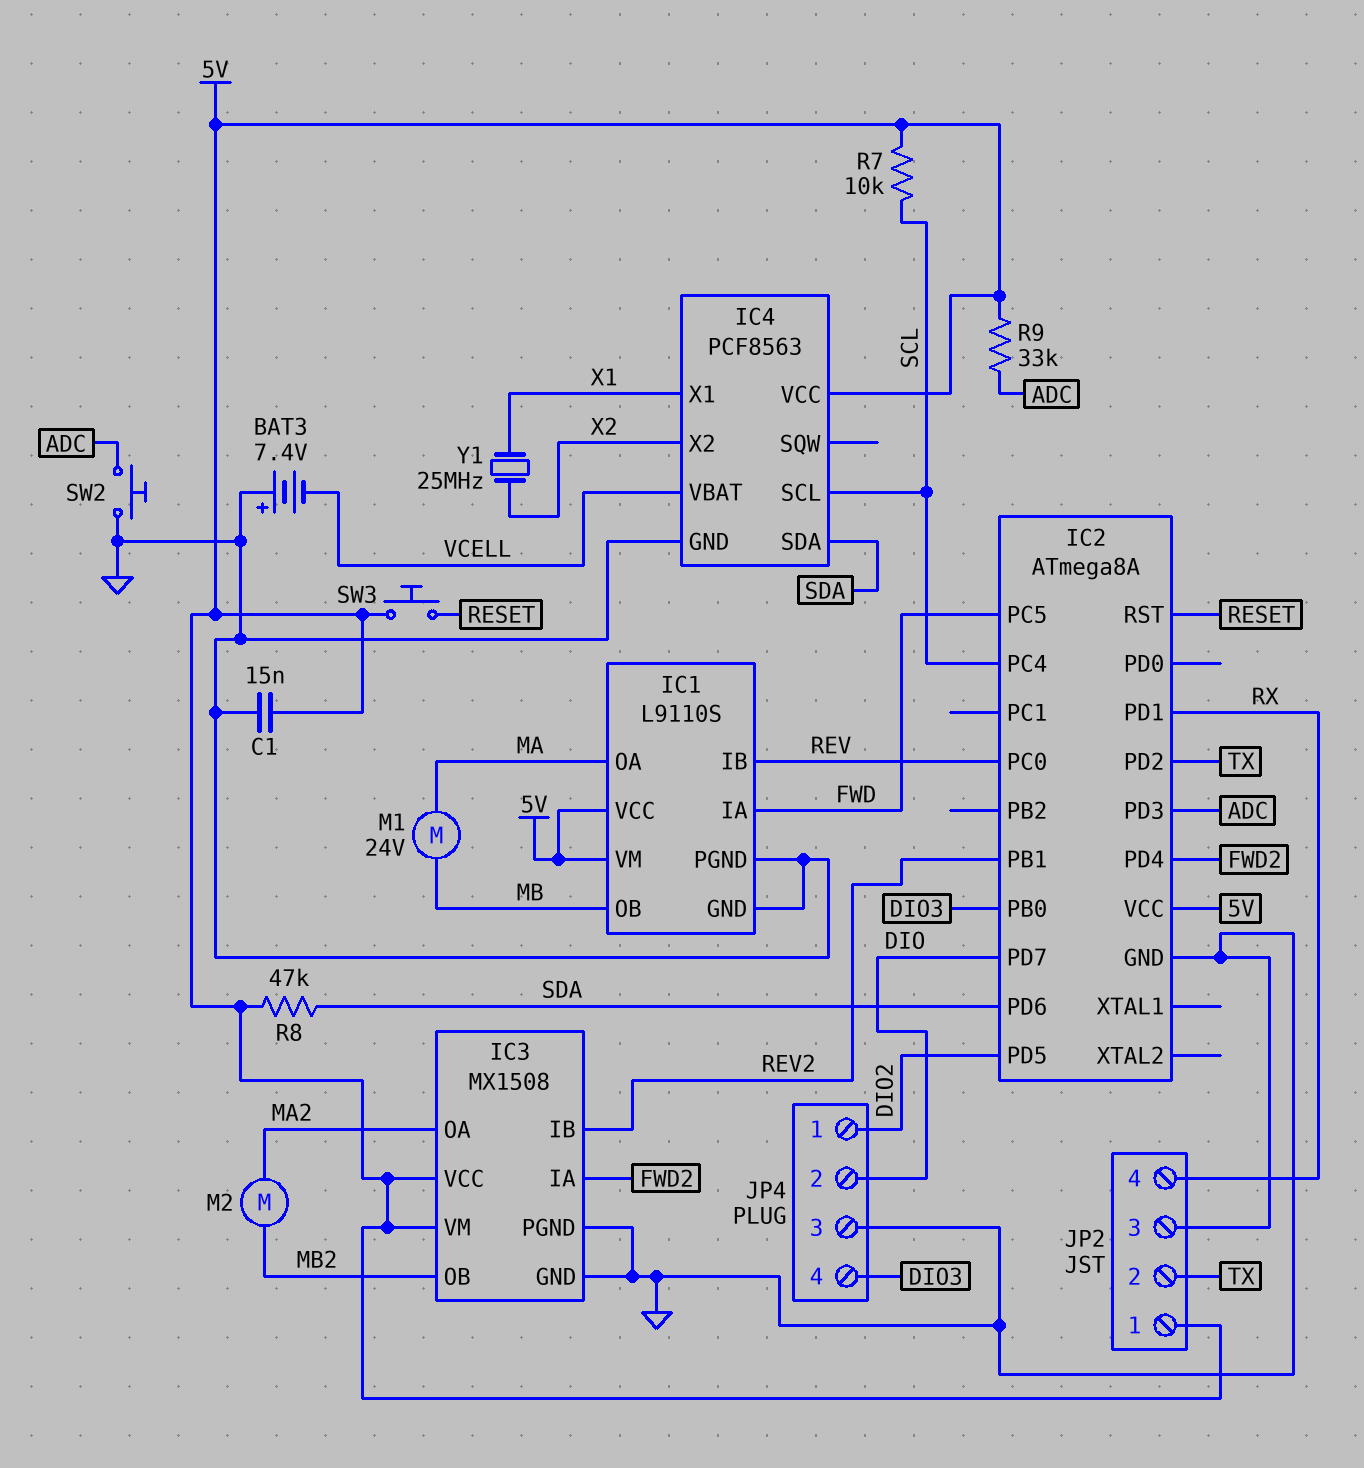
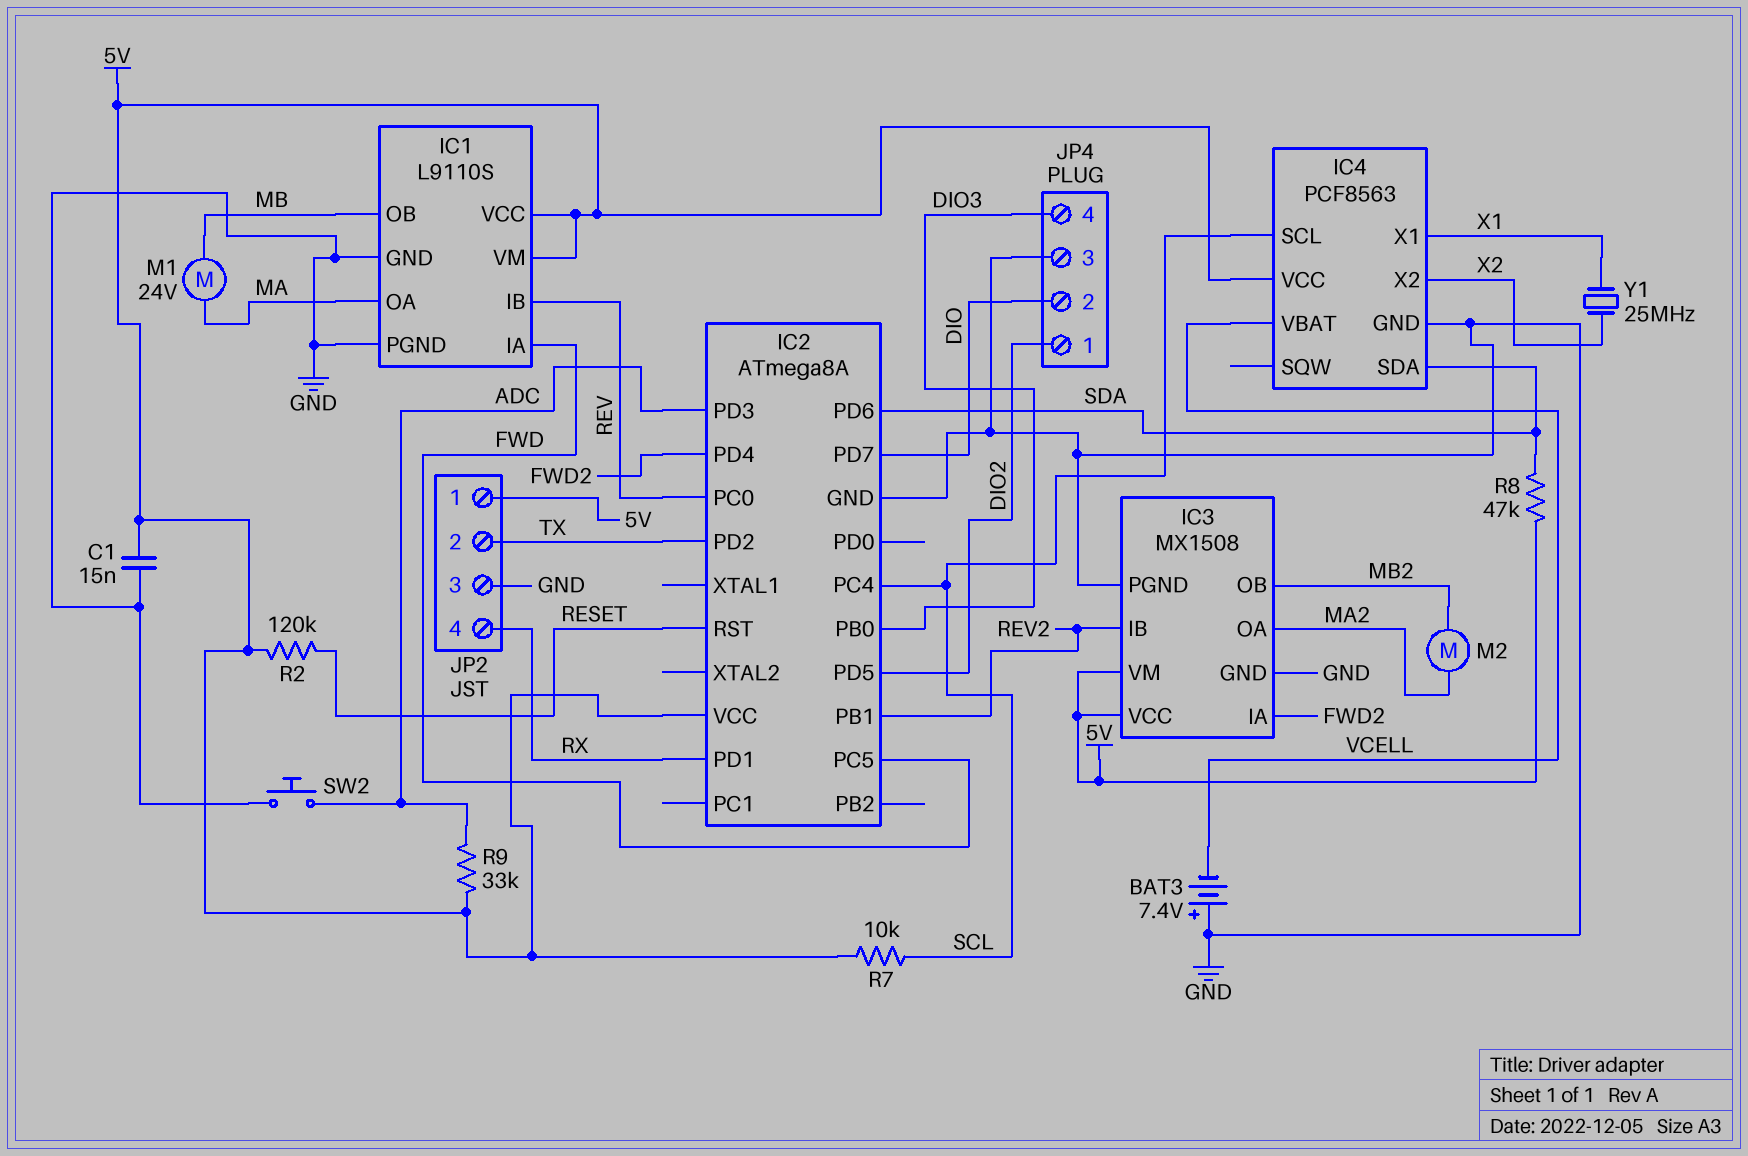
R2: none -> 120k (5V, RESET)
SW3: button (5V, RESET) -> none

